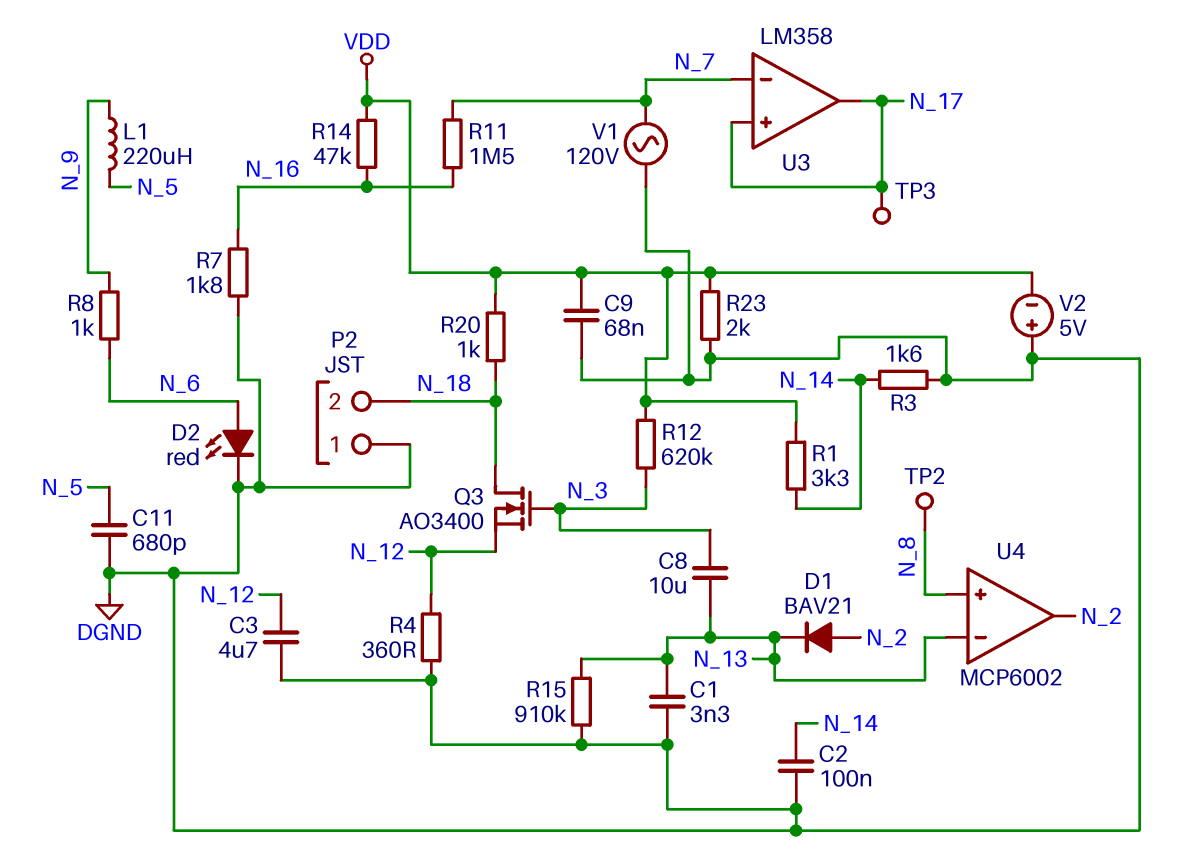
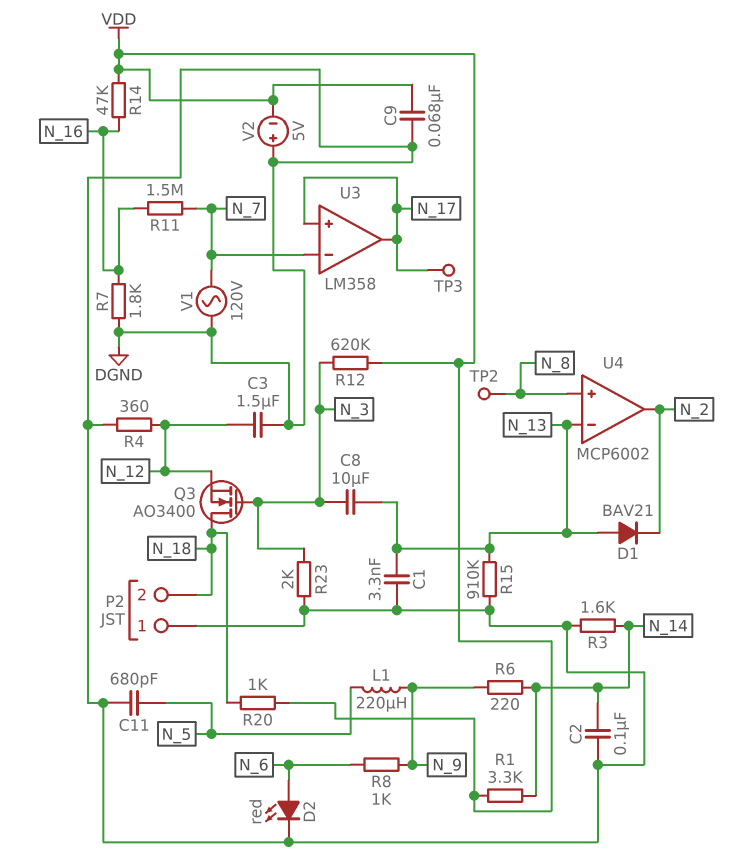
C3: 4.7uF (DGND, N_12) -> 1.5uF (DGND, N_12)
D1: diode BAV21 (A N_2, K N_13) -> diode BAV21 (A N_13, K N_2)
R6: none -> 220 (N_9, N_14)
R23: 2k (DGND, VDD) -> 2k (DGND, N_3)

